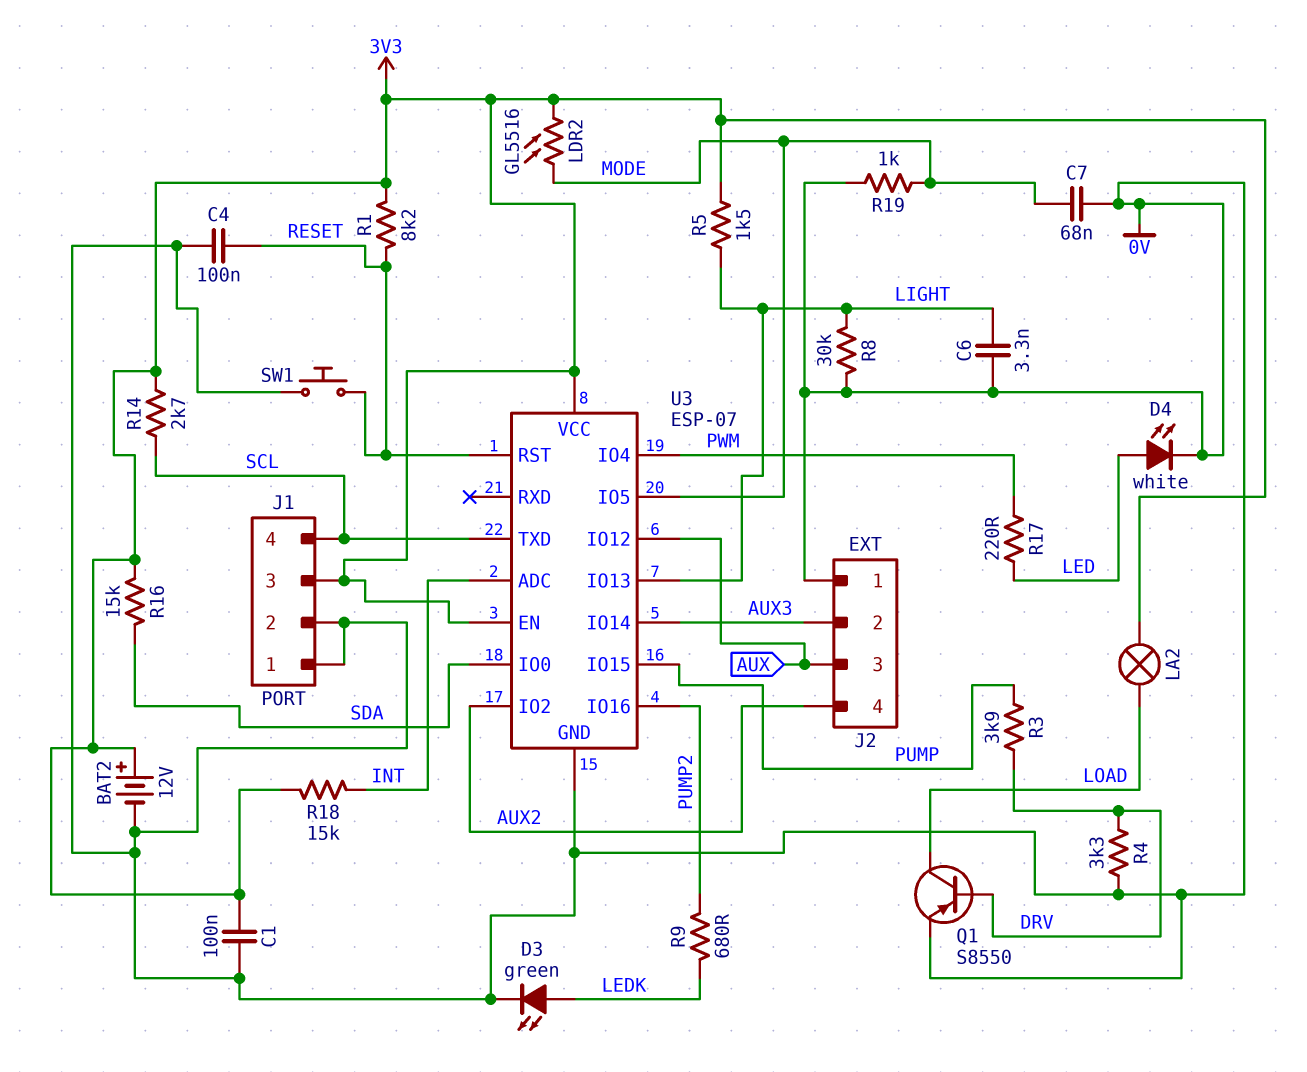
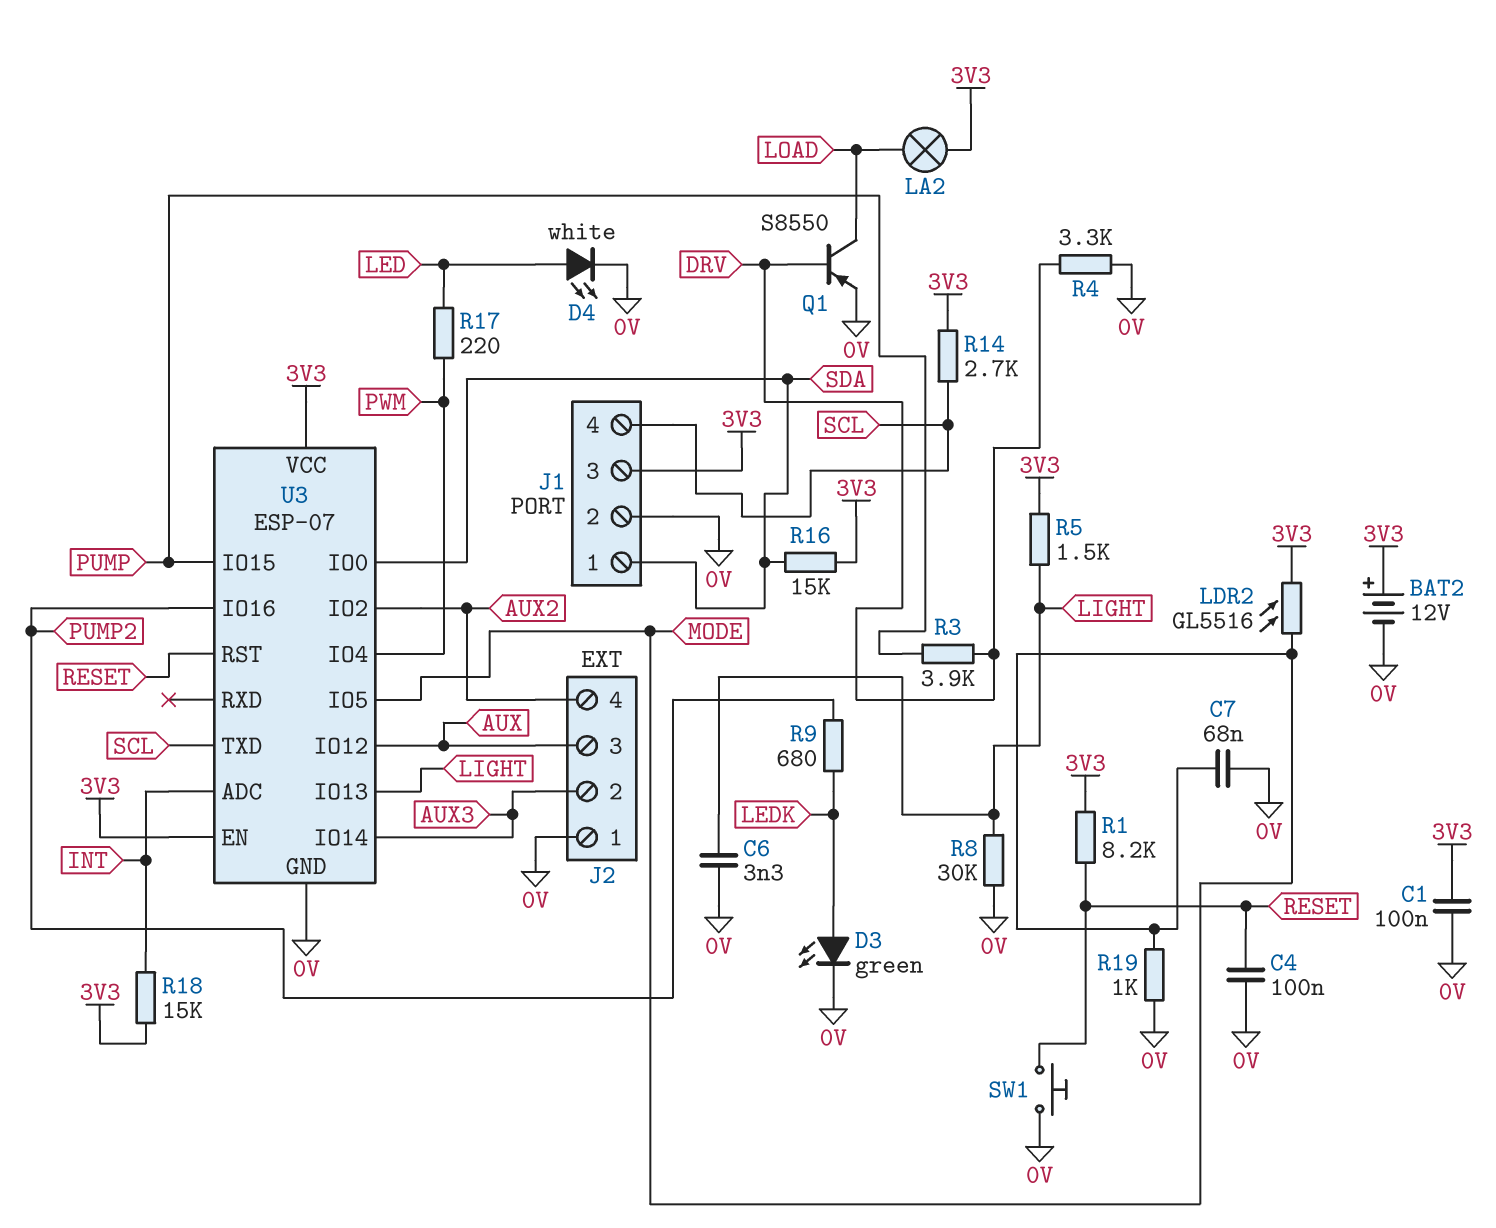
J1 pin 1: 0V -> SDA

